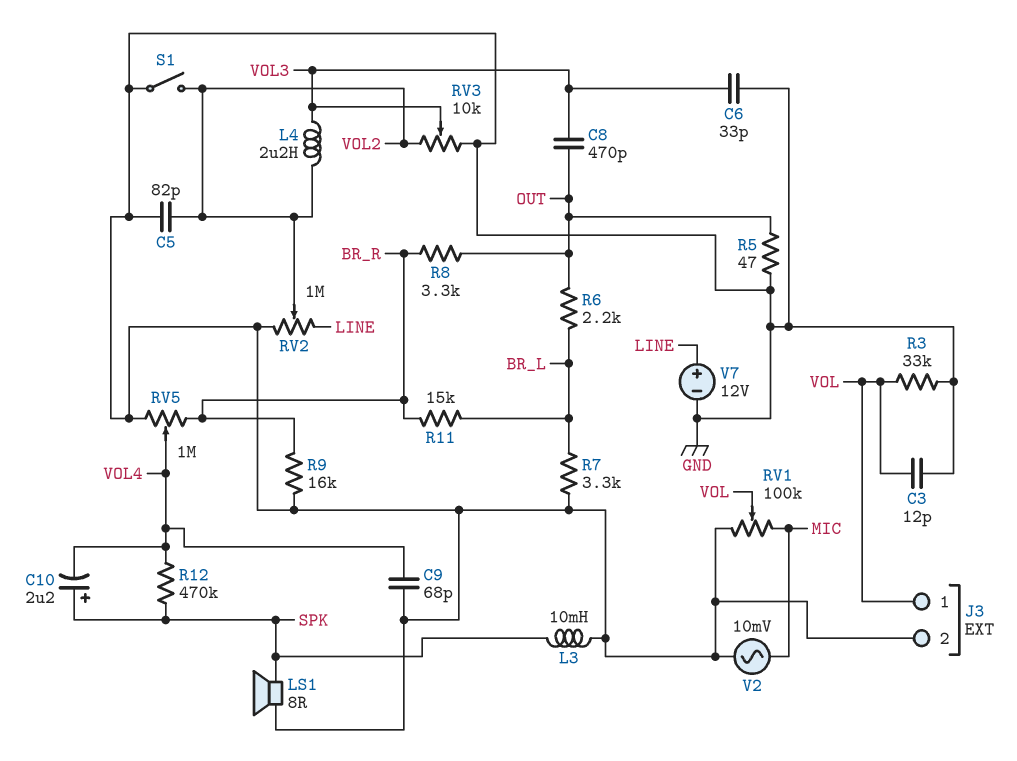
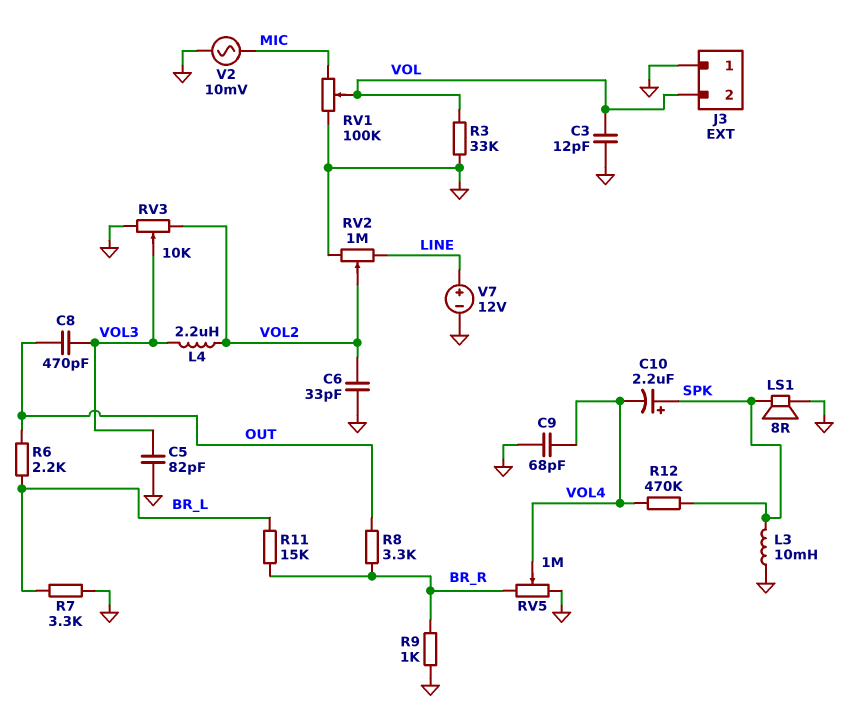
C5: 82pF (GND, VOL2) -> 82pF (GND, VOL3)
C6: 33pF (GND, VOL3) -> 33pF (GND, VOL2)
J3 pin 1: VOL -> GND
J3 pin 2: GND -> VOL
R5: 47 (GND, OUT) -> none
R9: 16k (BR_R, GND) -> 1k (BR_R, GND)
S1: switch (GND, VOL2) -> none

